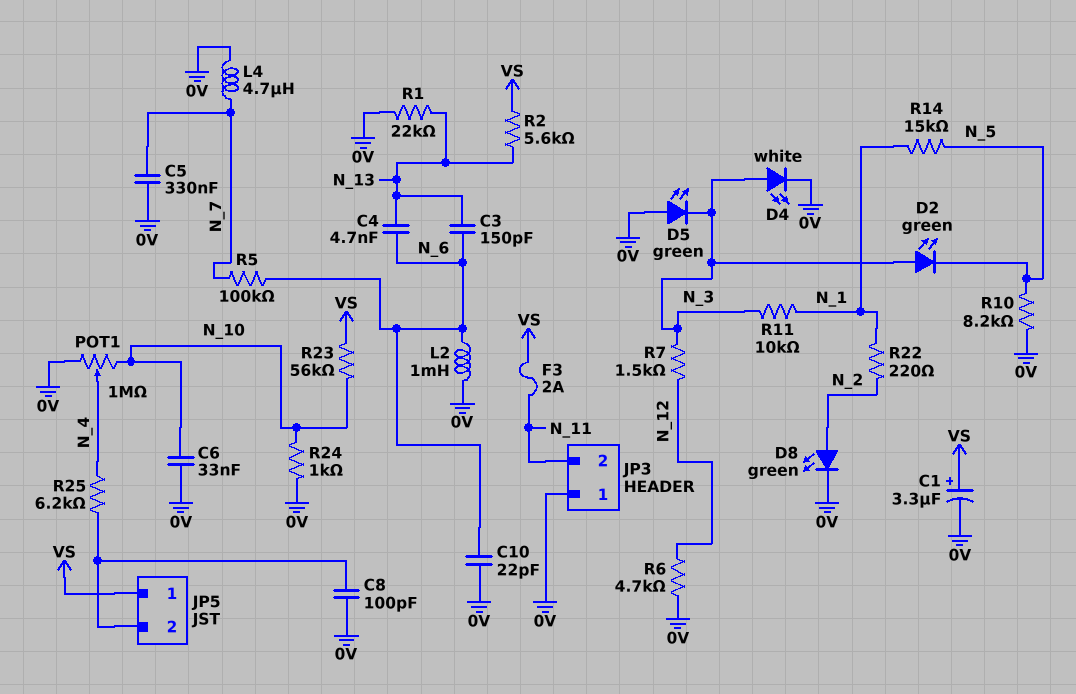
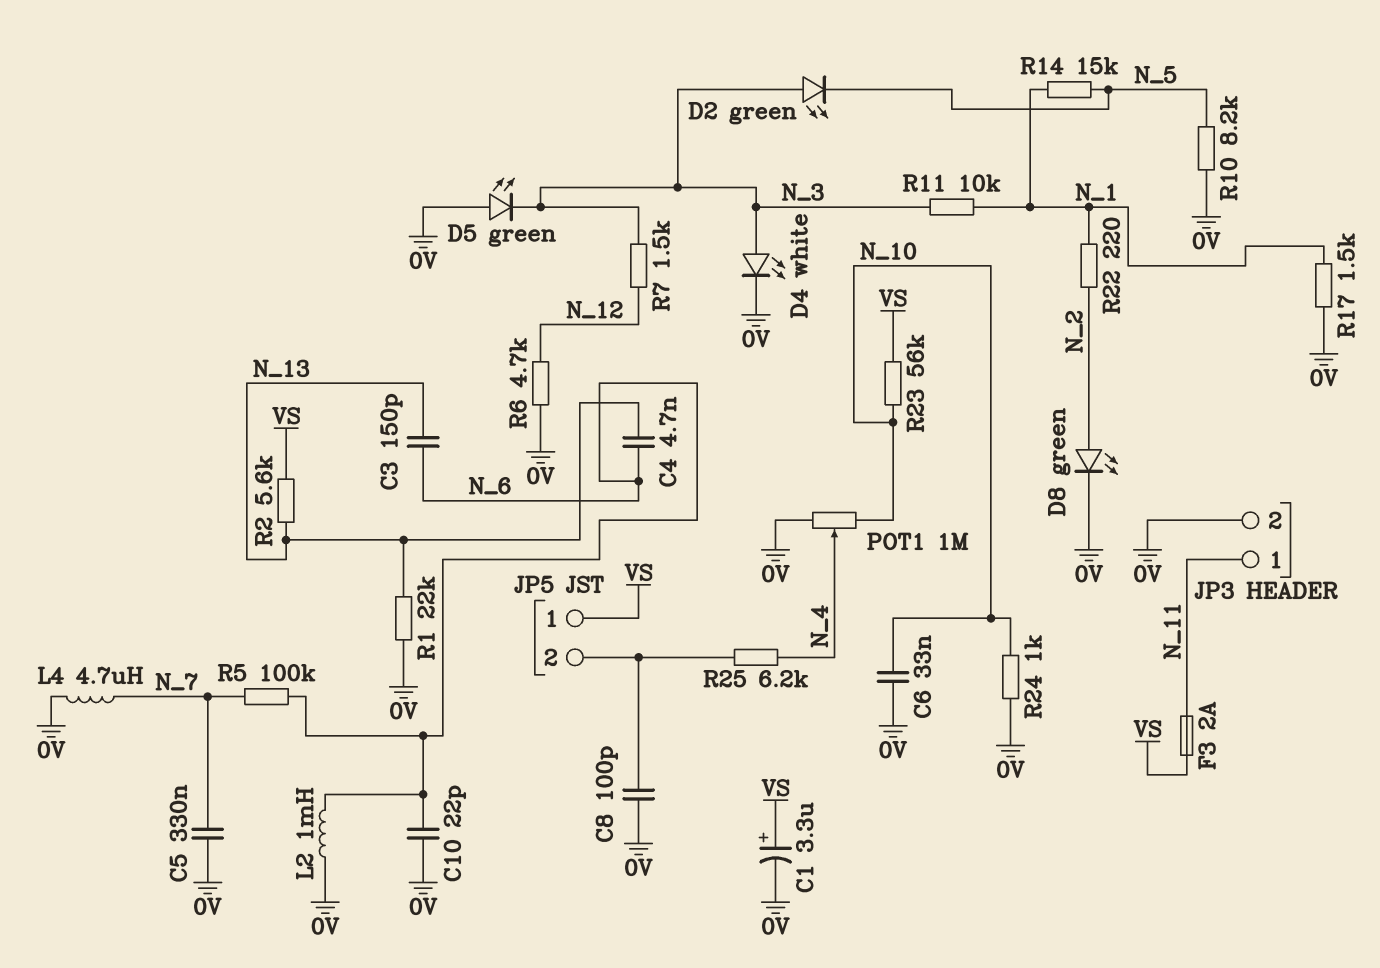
JP3 pin 1: 0V -> N_11
JP3 pin 2: N_11 -> 0V
R17: none -> 1.5k (0V, N_1)

